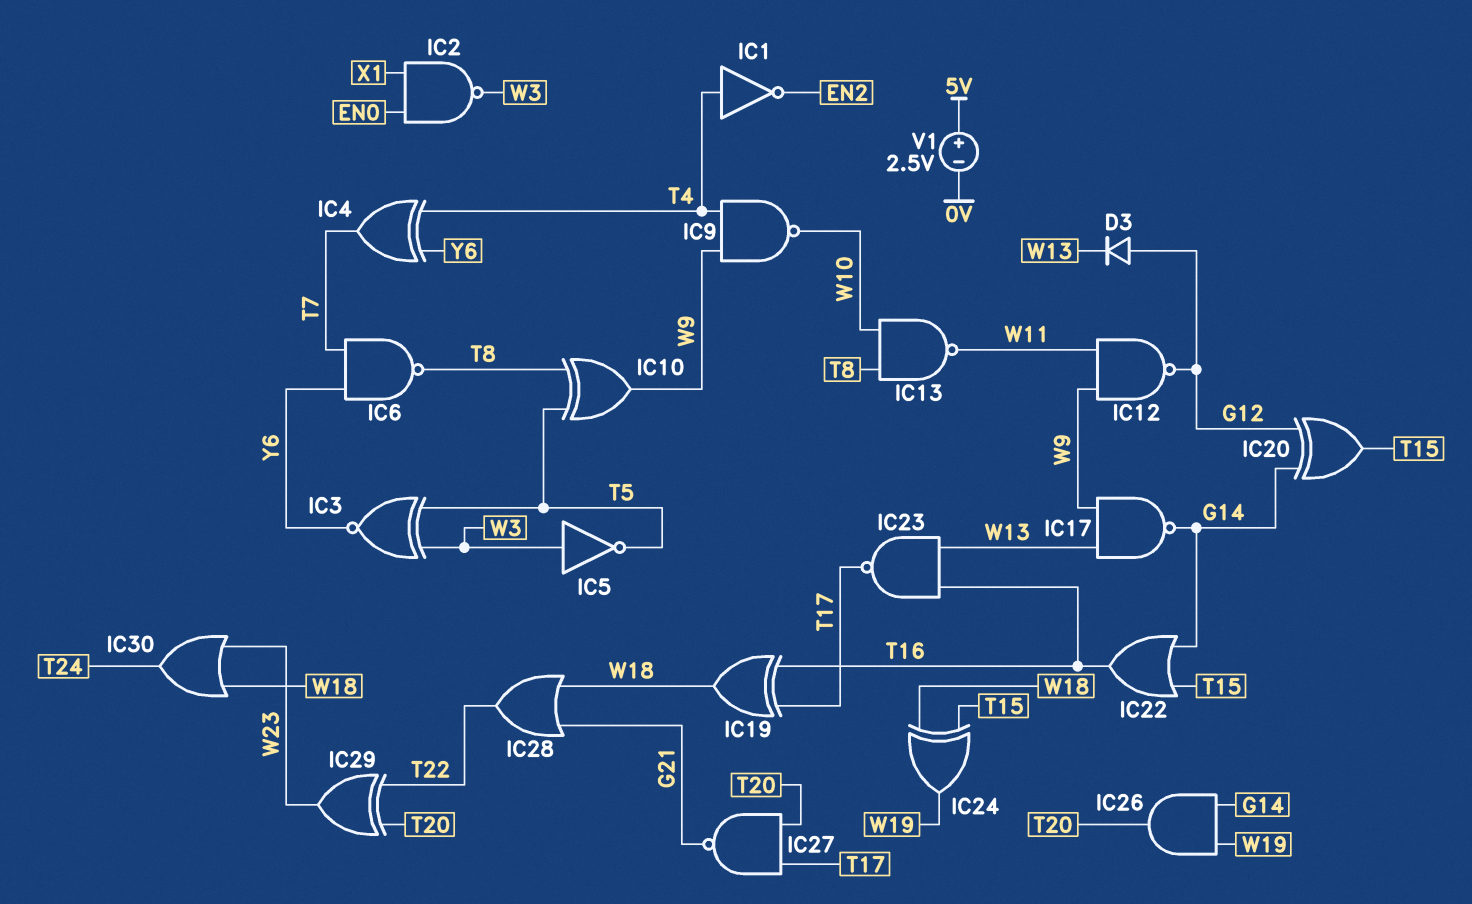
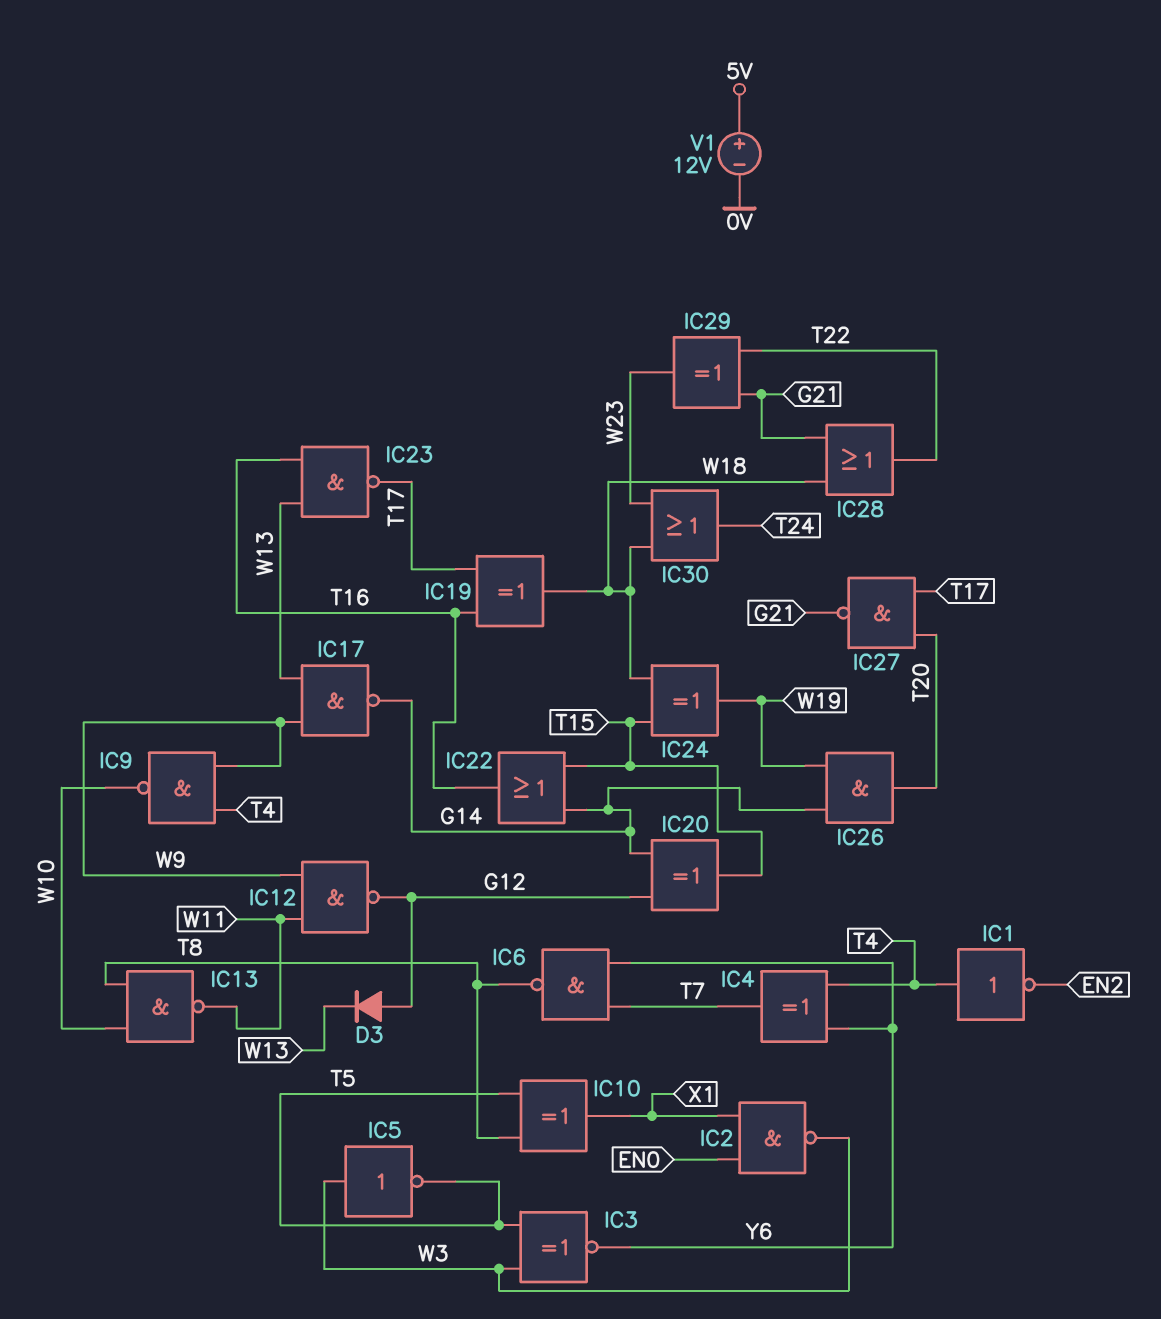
IC10: XOR (in T5, in T8, out W9) -> XOR (in T5, in T8, out X1)
IC29: XOR (in T20, in T22, out W23) -> XOR (in G21, in T22, out W23)
V1: 2.5V (plus 5V, minus 0V) -> 12V (plus 5V, minus 0V)

